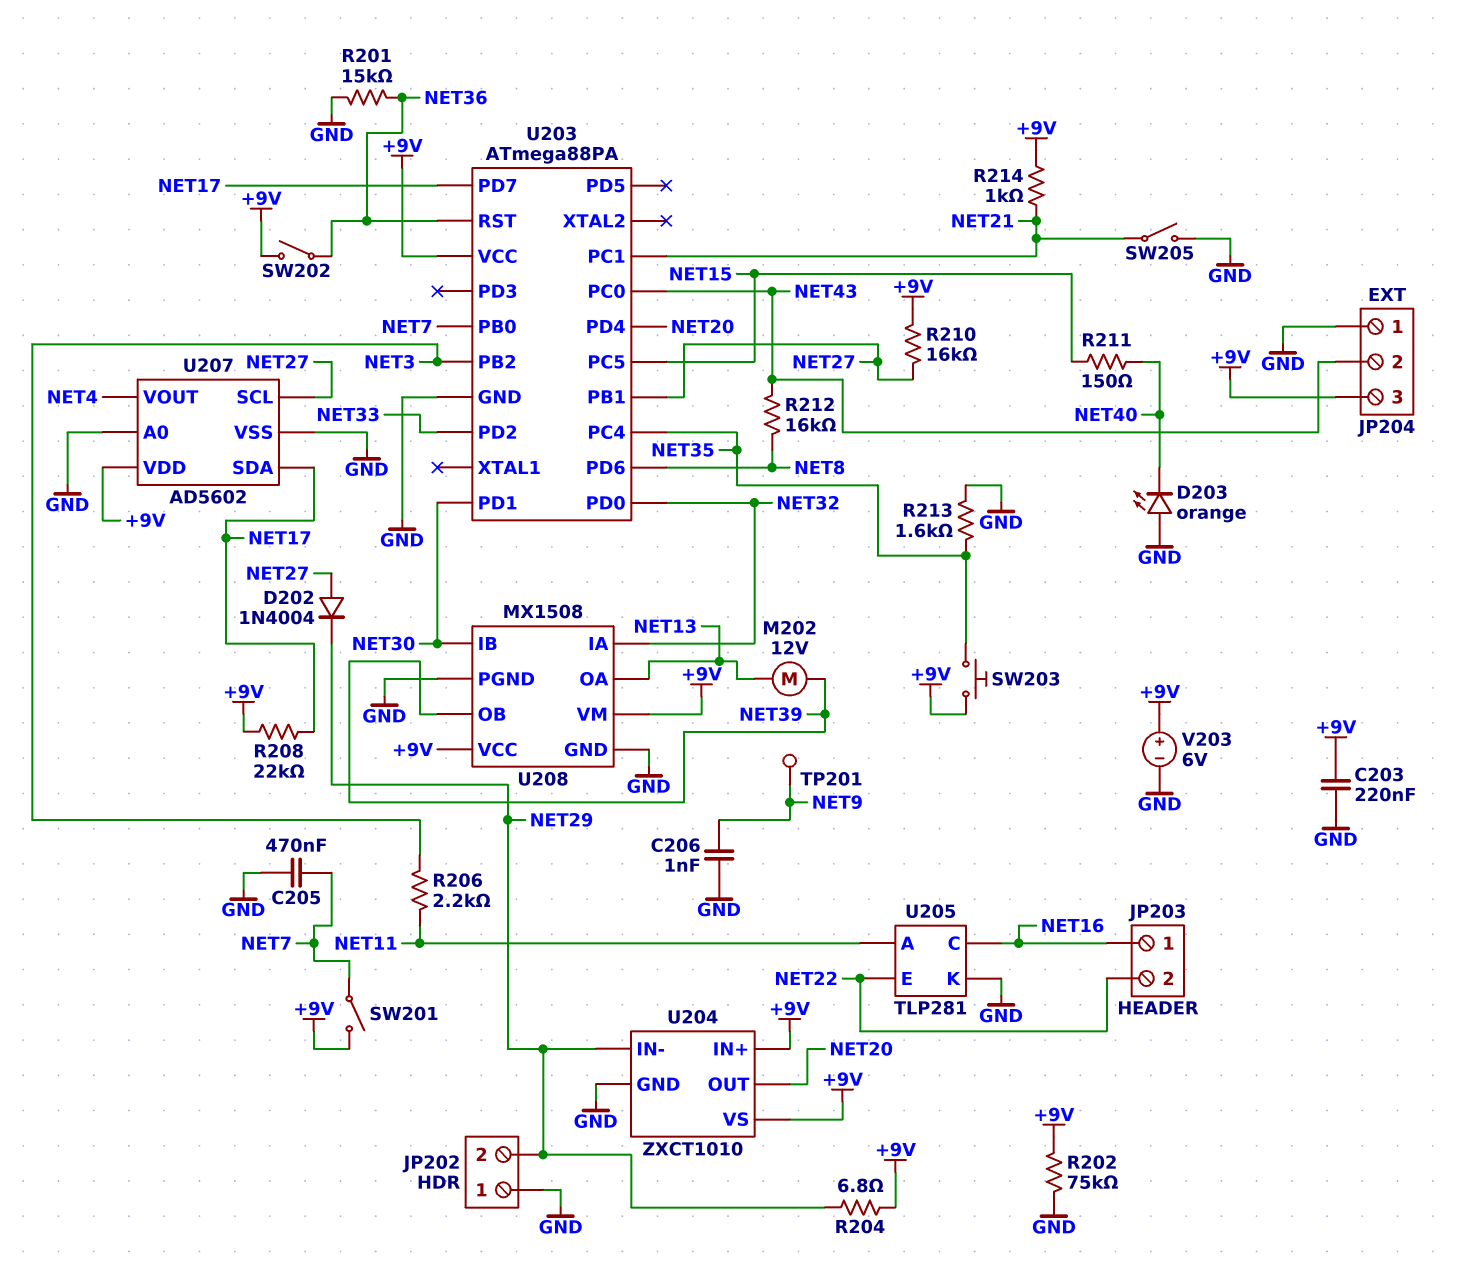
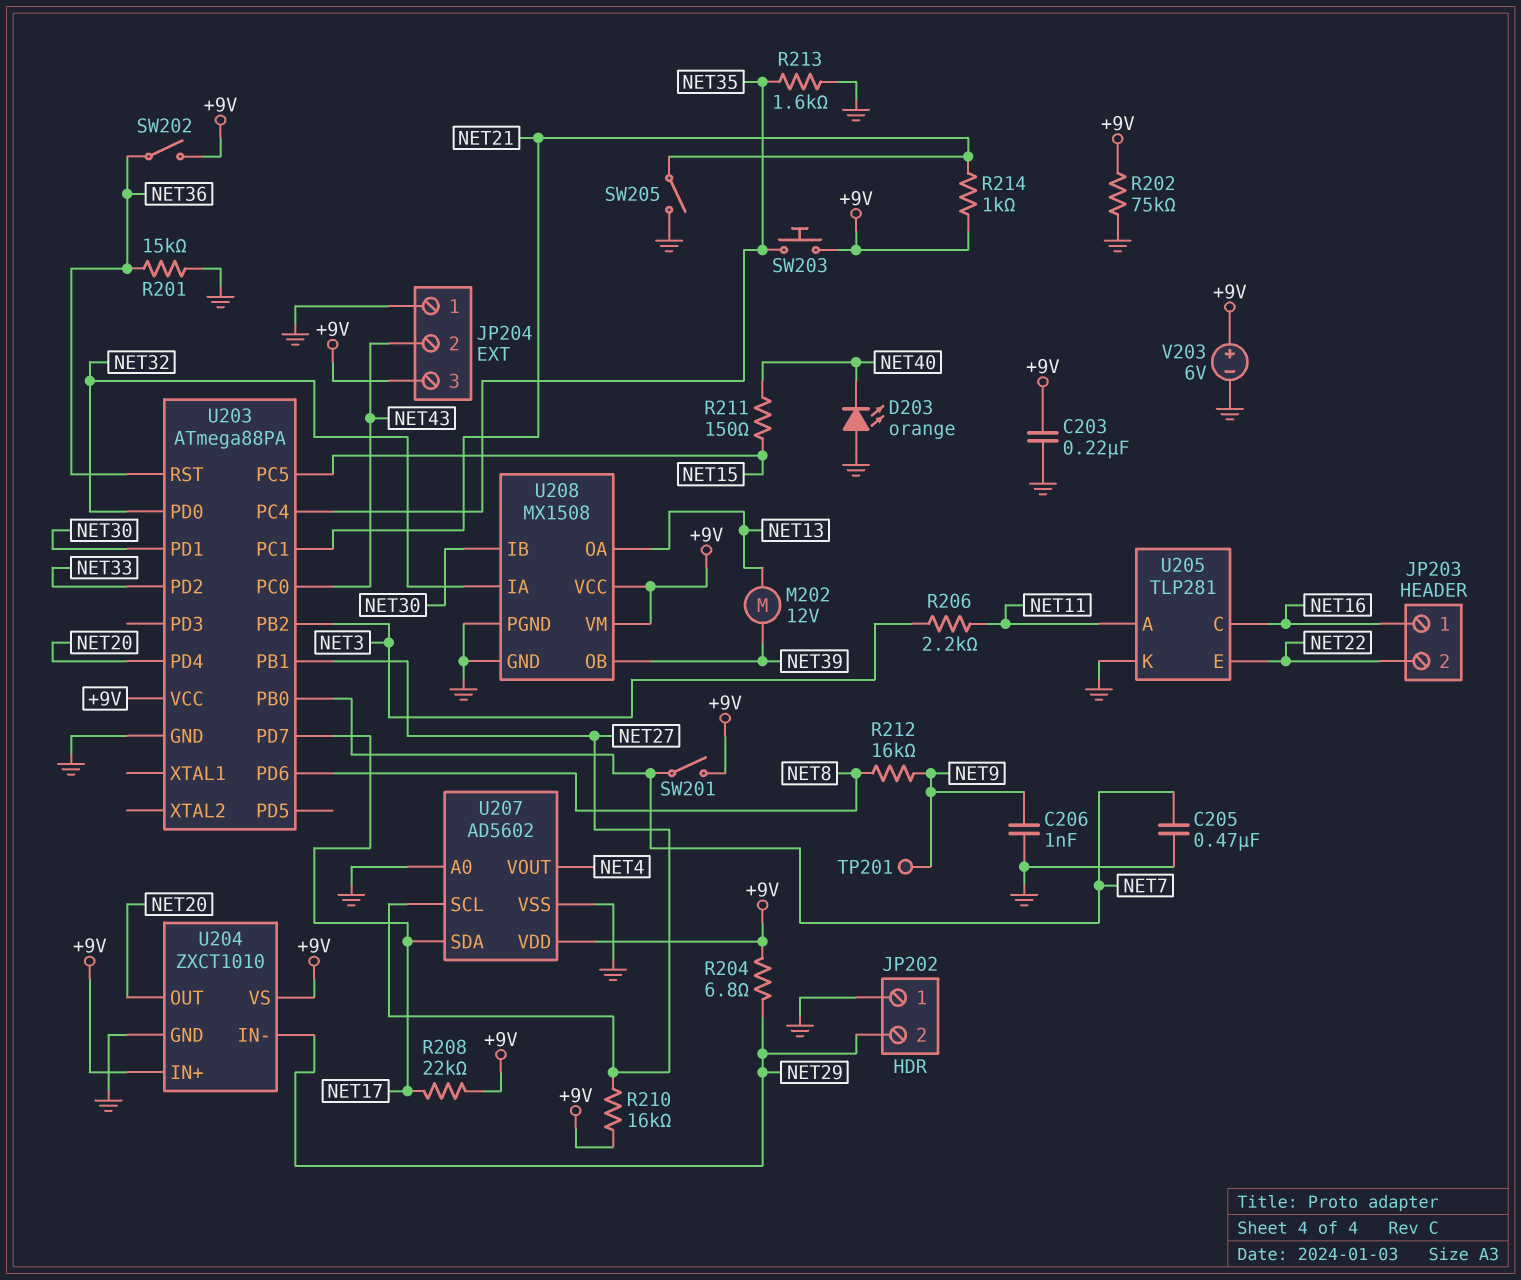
D202: diode 1N4004 (A NET27, K NET29) -> none
R212: 16k (NET8, NET43) -> 16k (NET8, NET9)

